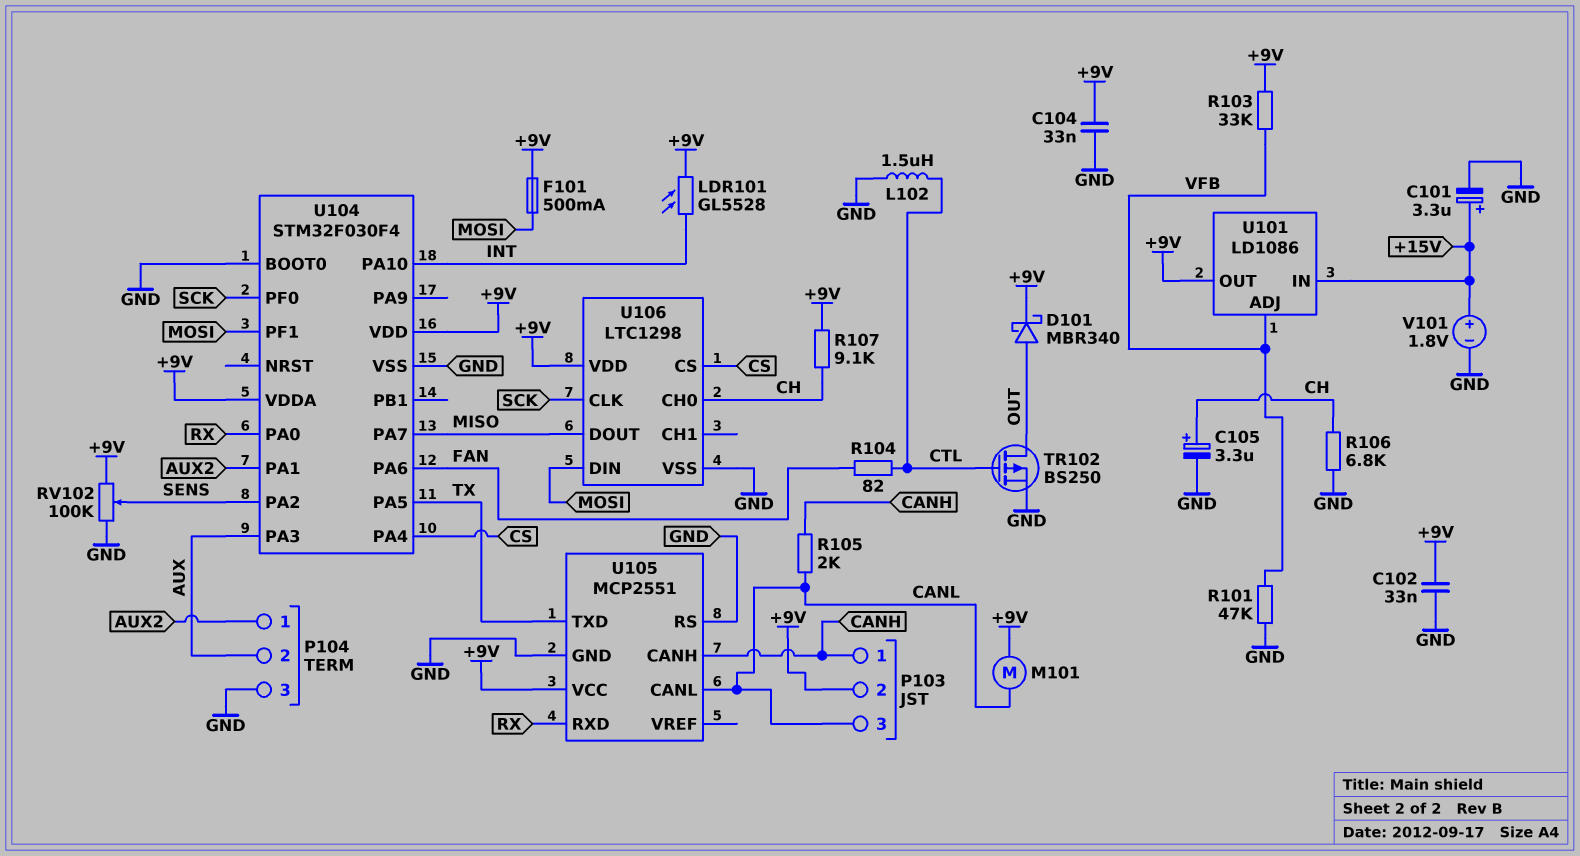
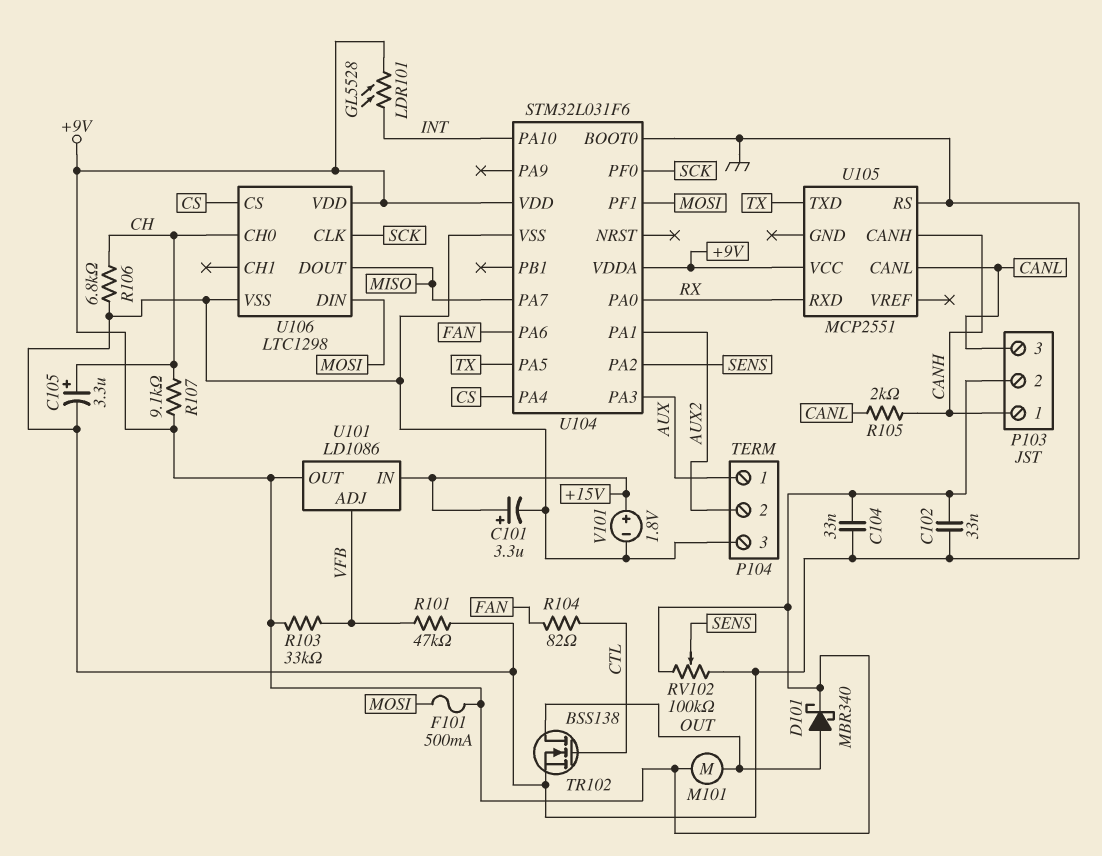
L102: 1.5uH (CTL, GND) -> none
M101: motor (+9V, CANL) -> motor (+9V, OUT)
P104 pin 1: AUX2 -> AUX
P104 pin 2: AUX -> AUX2
TR102: PMOS BS250 (G CTL, D OUT, S GND) -> NMOS BSS138 (G CTL, D OUT, S GND)
U104: STM32F030F4 -> STM32L031F6
U105 pin GND: GND -> none

